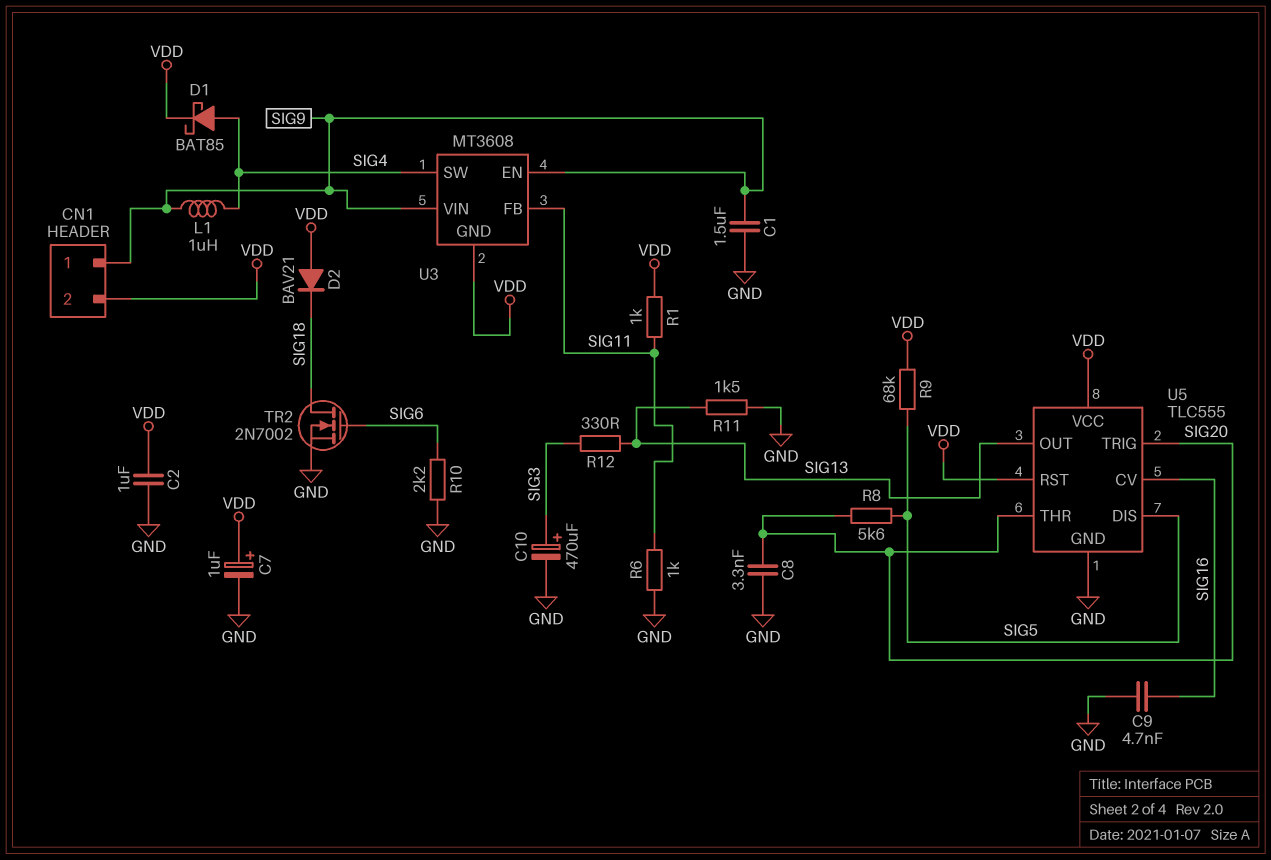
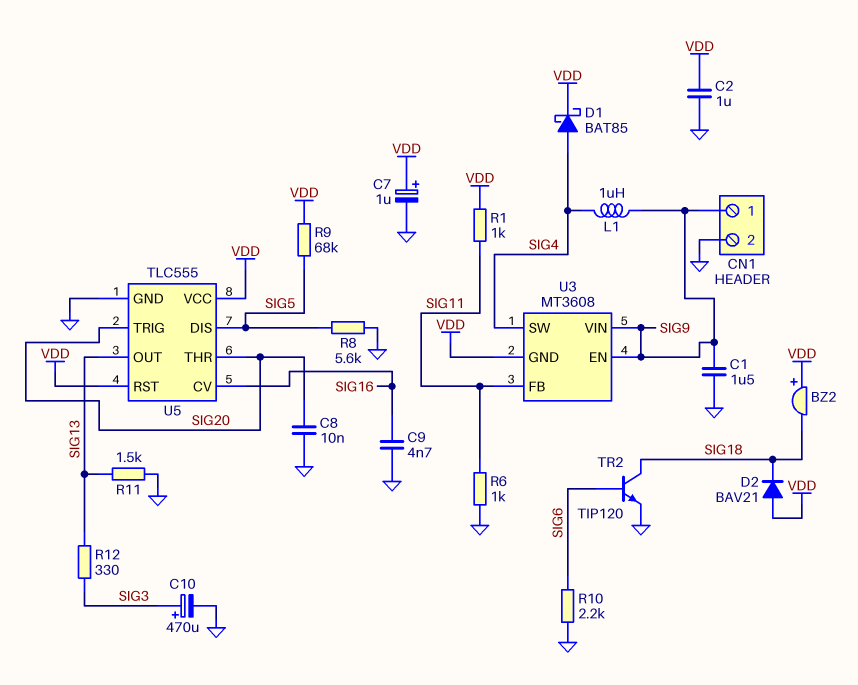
BZ2: none -> buzzer (plus VDD, minus SIG18)
C8: 3.3nF (GND, SIG20) -> 10nF (GND, SIG20)
CN1 pin 2: VDD -> GND
R8: 5.6k (SIG5, SIG20) -> 5.6k (GND, SIG5)
TR2: NMOS 2N7002 (G SIG6, D SIG18, S GND) -> NPN TIP120 (B SIG6, C SIG18, E GND)

